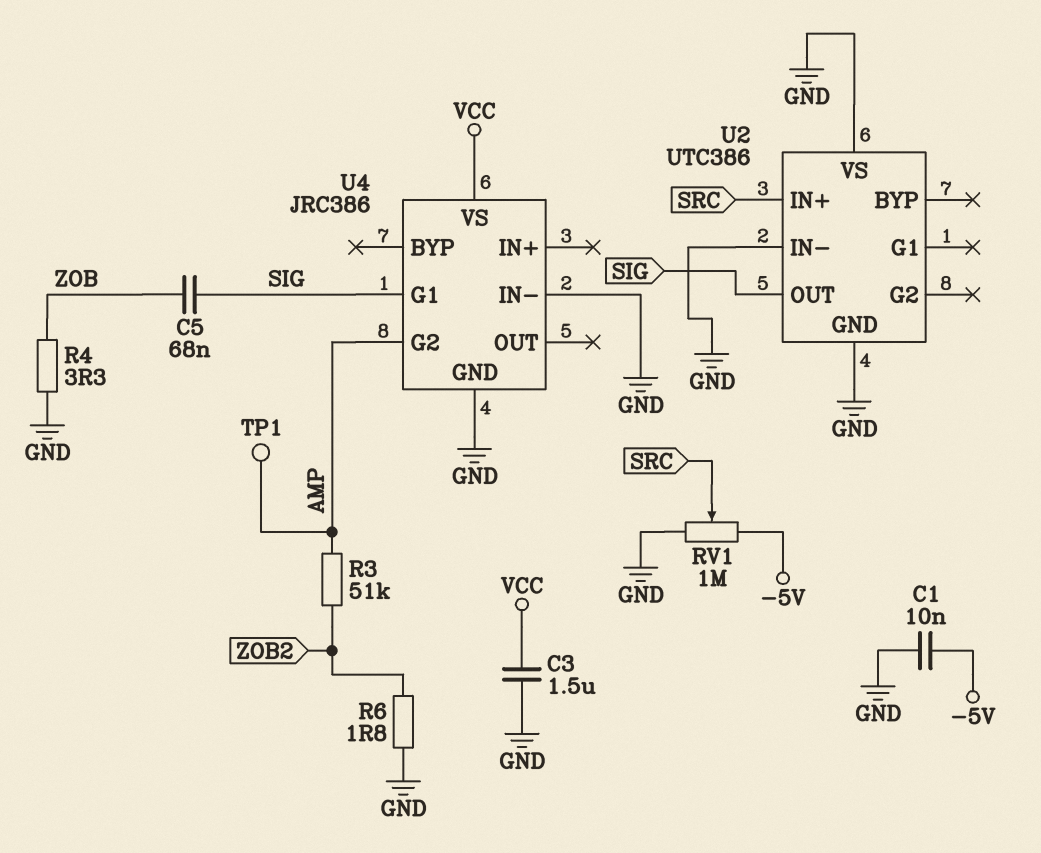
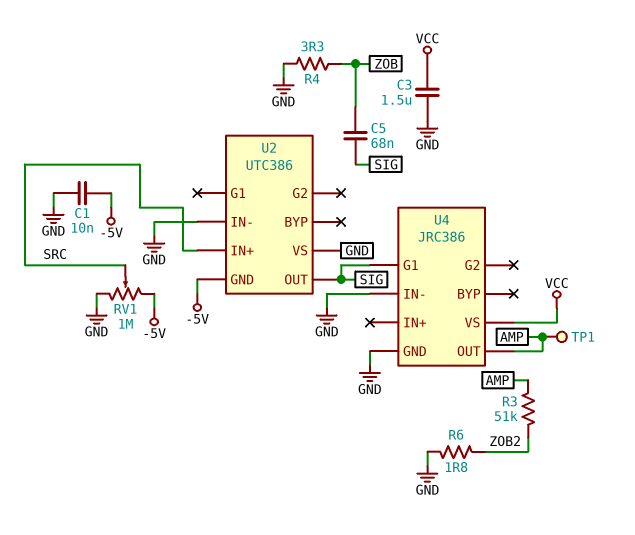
U2 pin GND: GND -> -5V
U4 pin G2: AMP -> none
U4 pin OUT: none -> AMP

